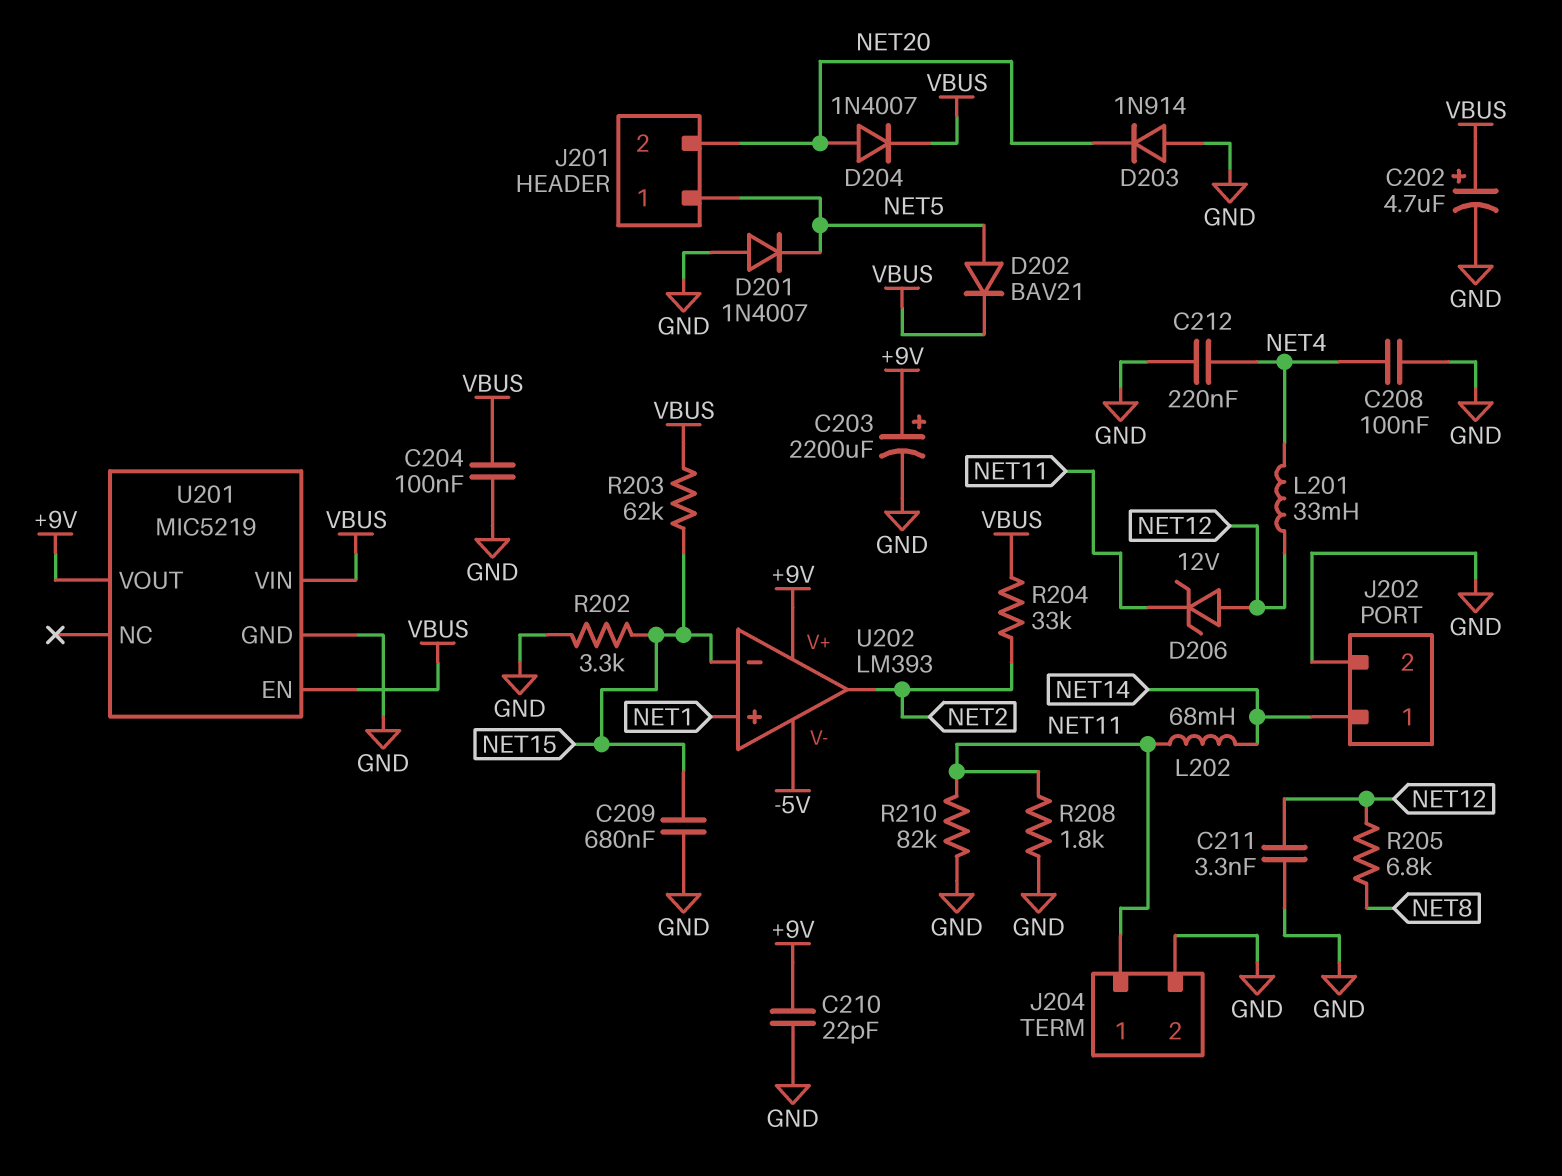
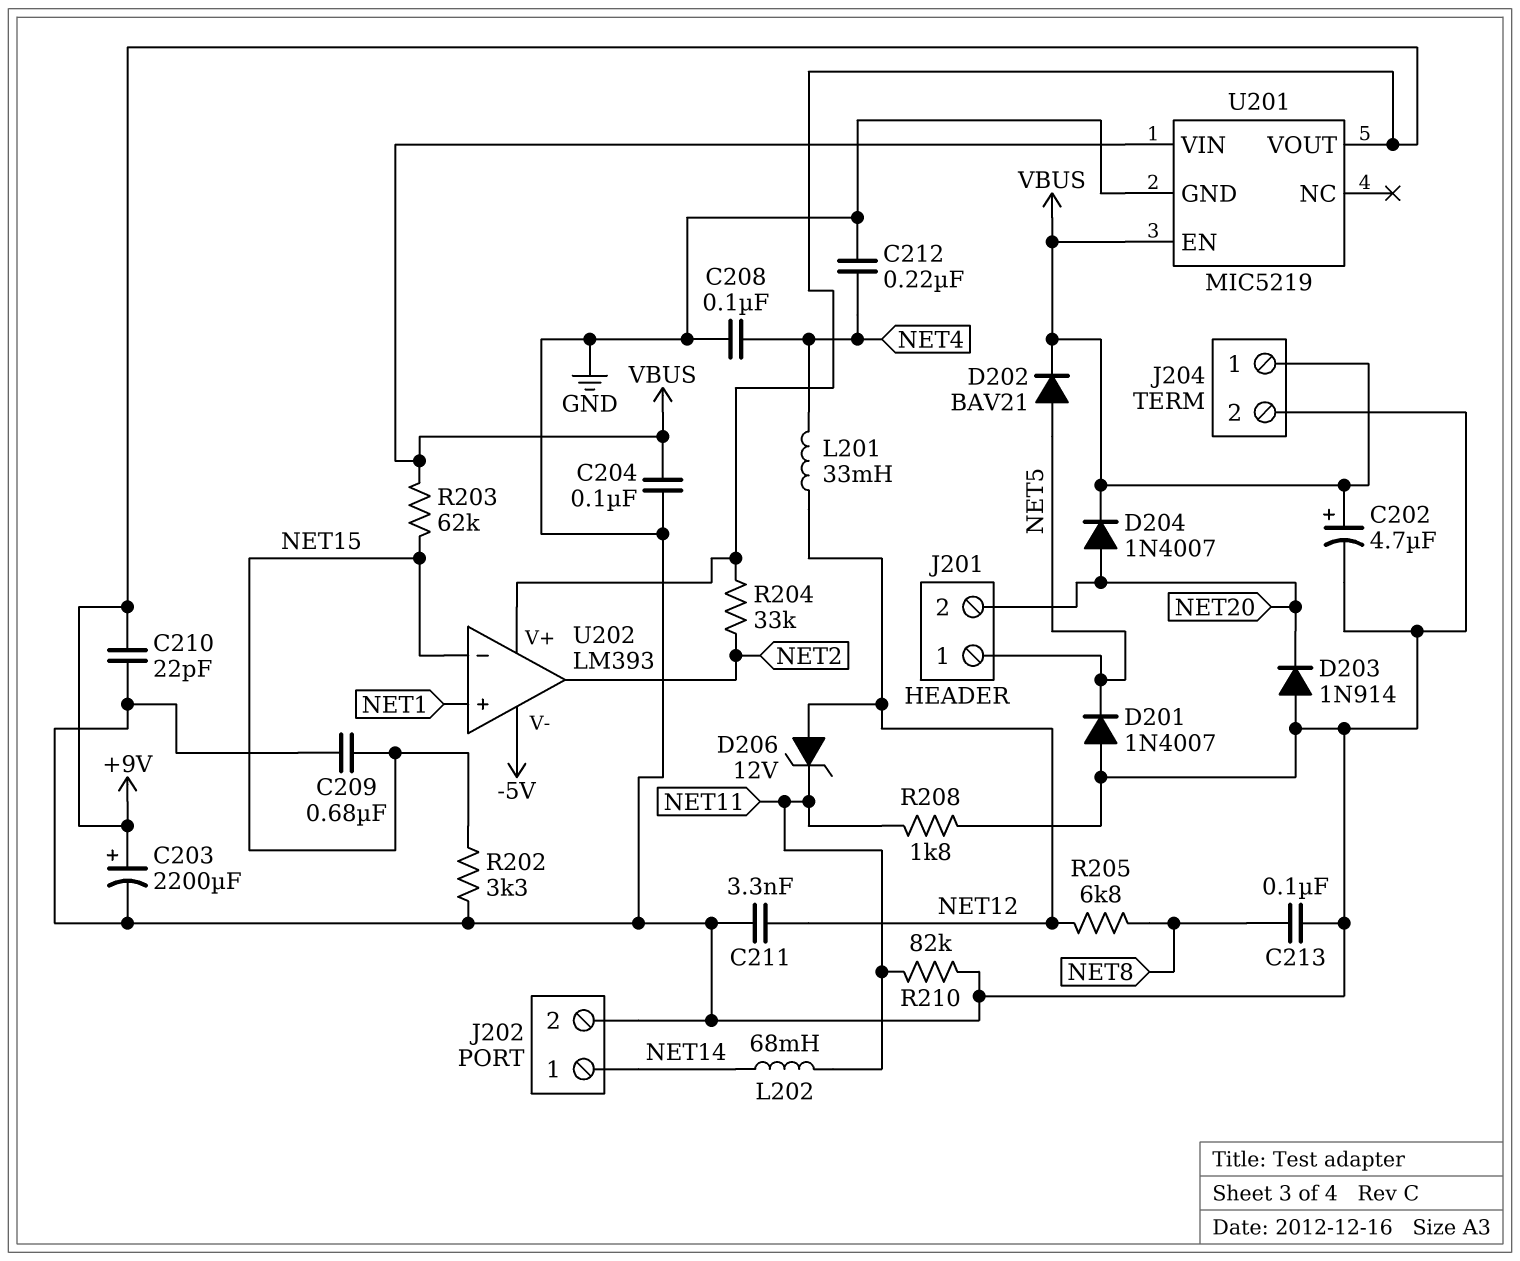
C213: none -> 100nF (GND, NET8)
J204 pin 1: NET11 -> VBUS
R204: 33k (NET2, VBUS) -> 33k (+9V, NET2)

